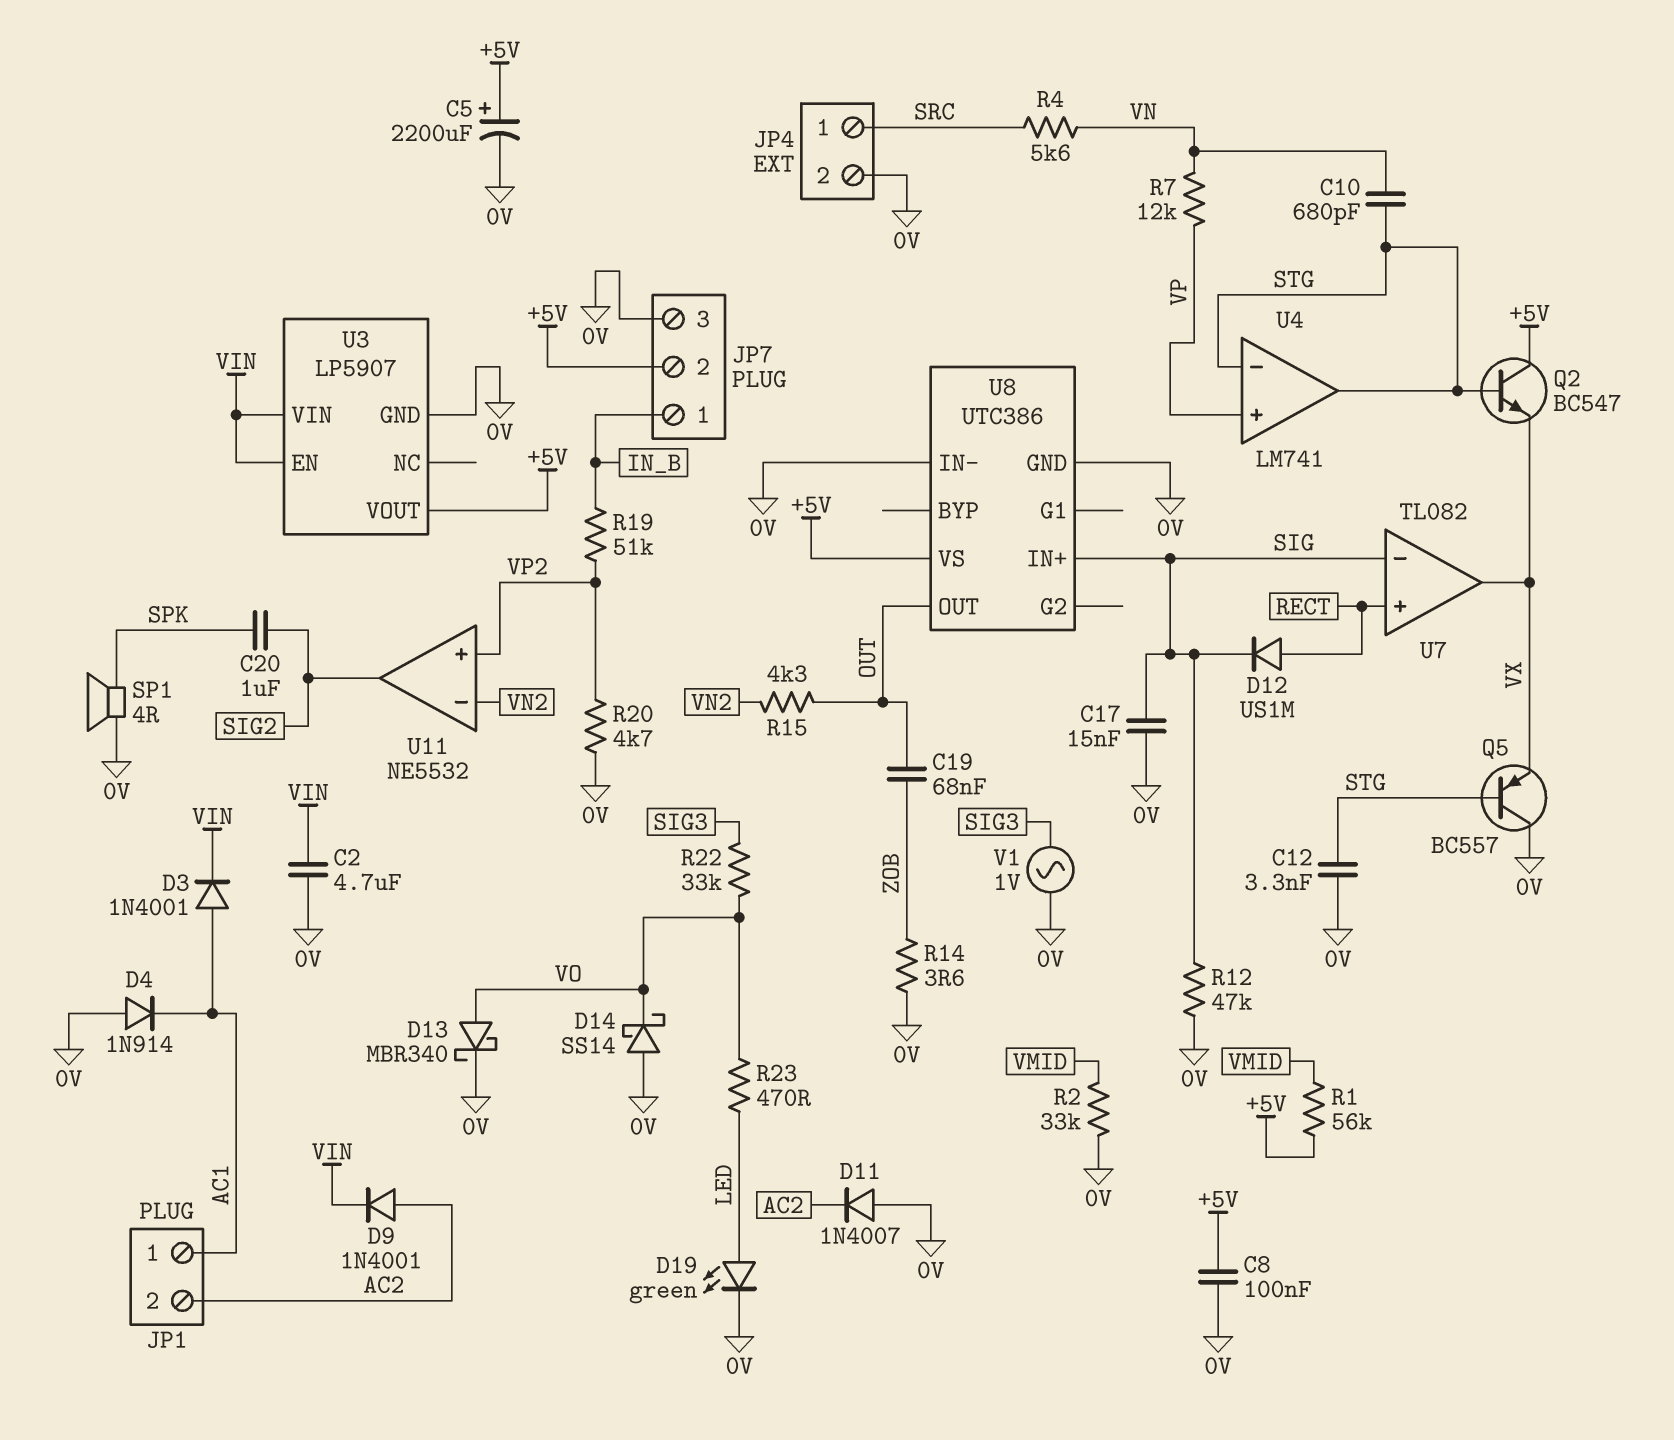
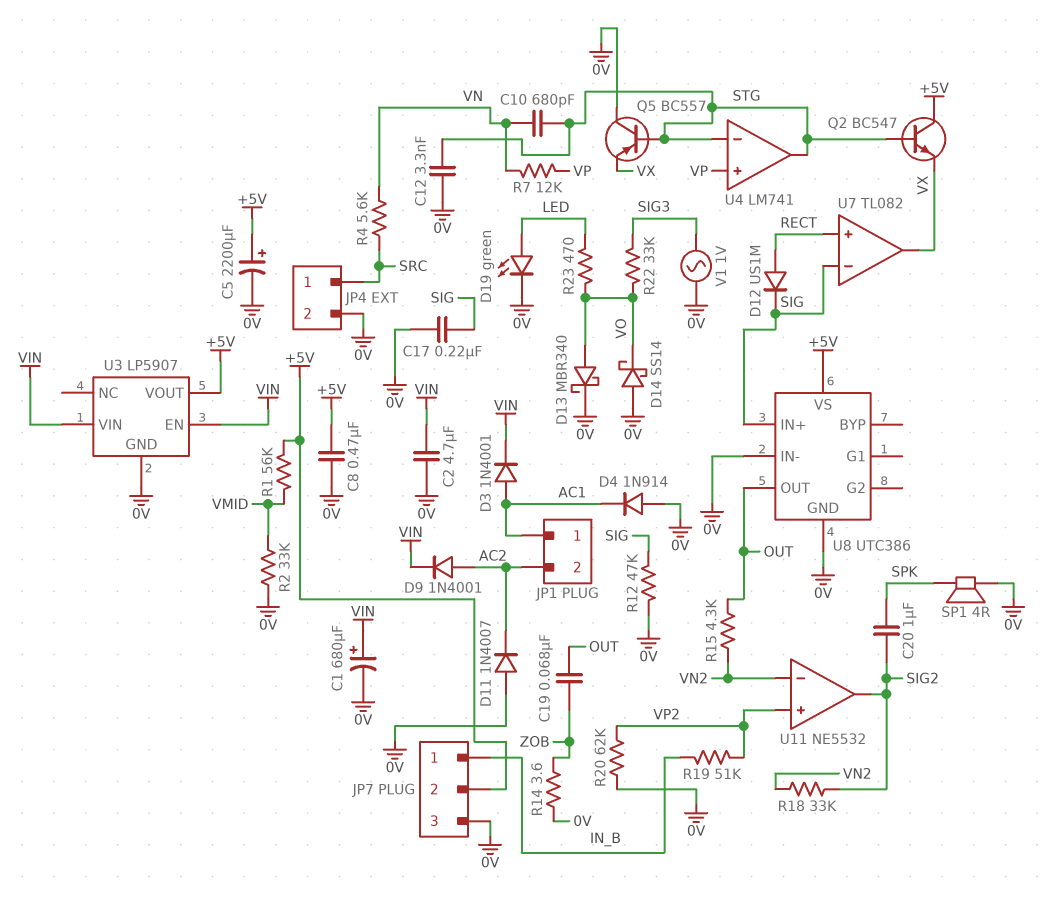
C1: none -> 680uF (plus VIN, minus 0V)
C8: 100nF (+5V, 0V) -> 470nF (+5V, 0V)
C17: 15nF (0V, SIG) -> 220nF (0V, SIG)
R18: none -> 33k (SIG2, VN2)
R20: 4.7k (0V, VP2) -> 62k (0V, VP2)

